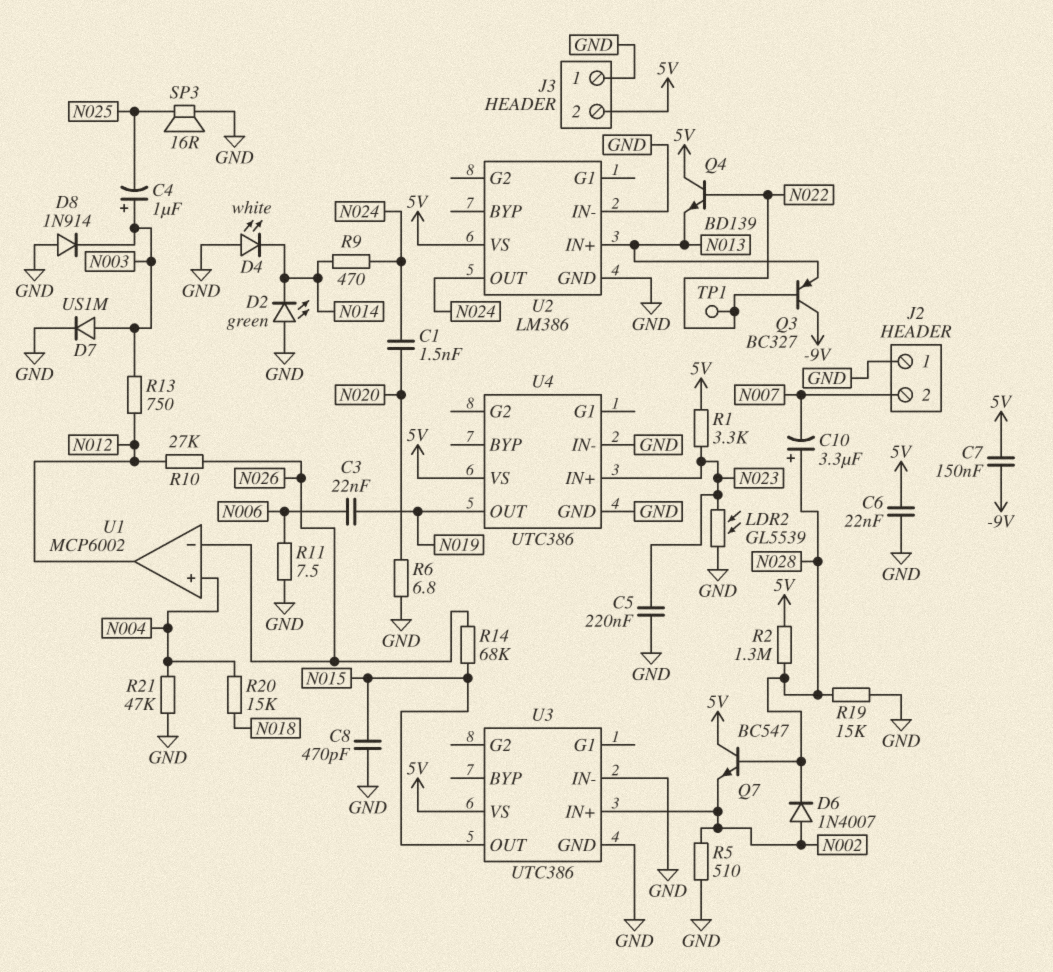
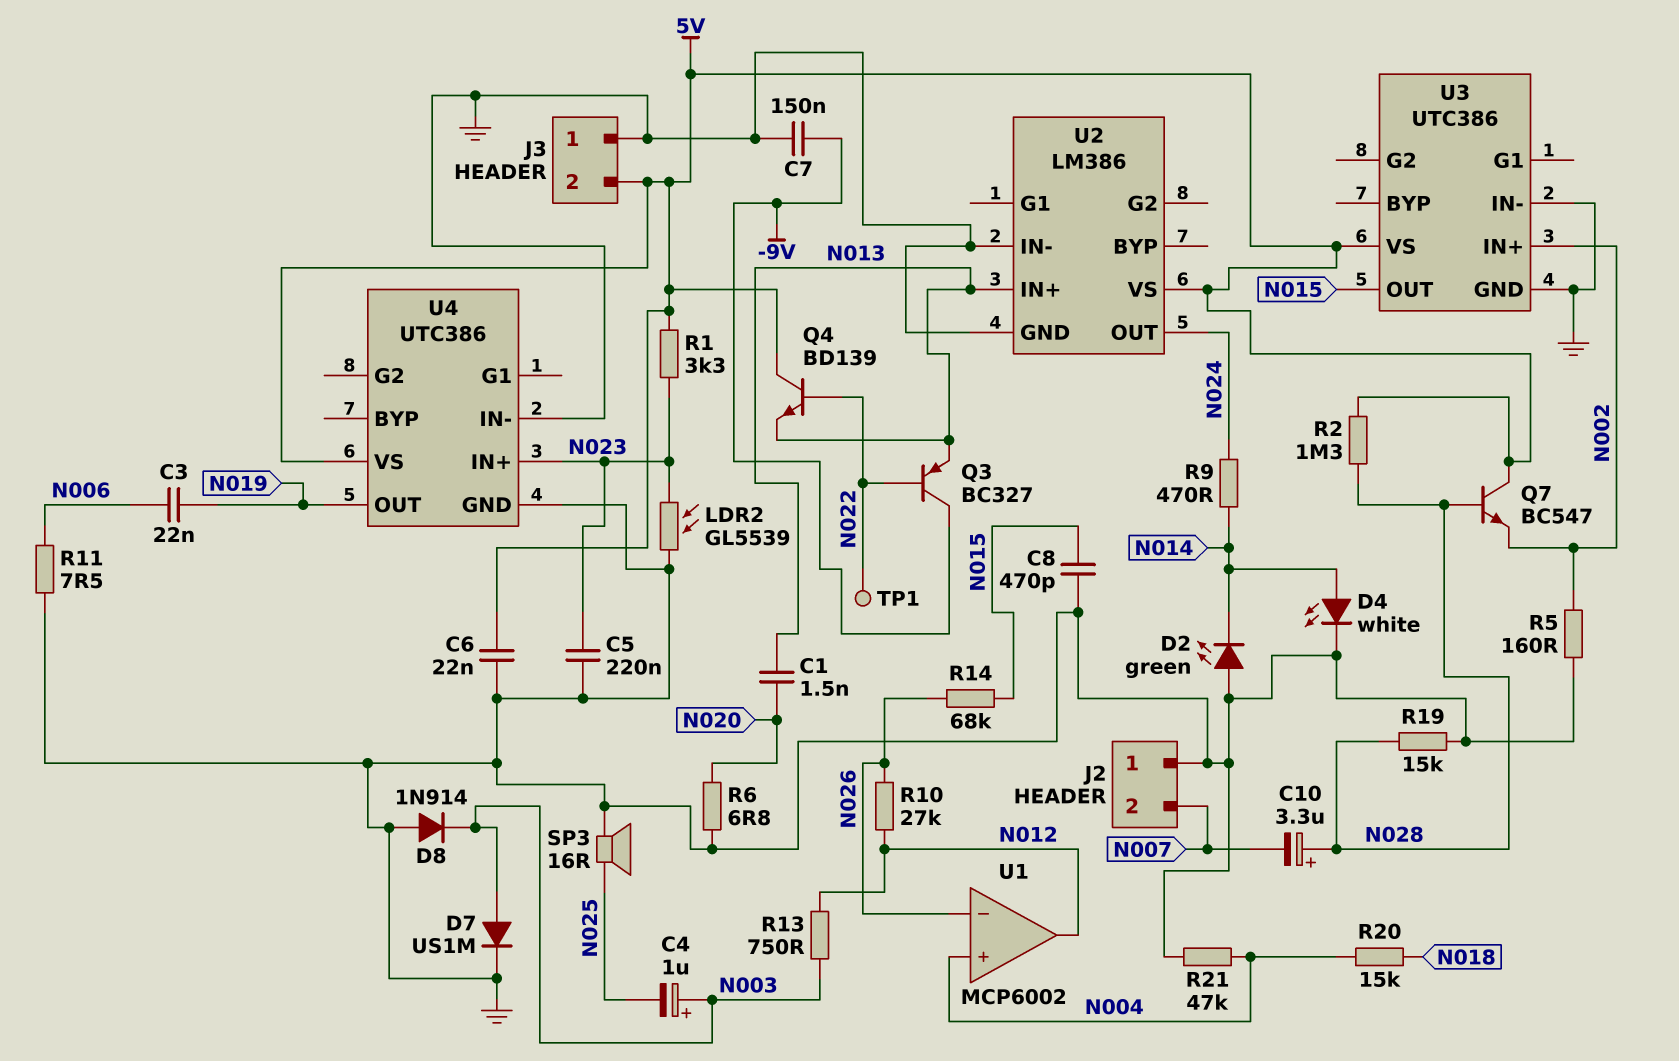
C1: 1.5nF (N020, N024) -> 1.5nF (N013, N020)
C7: 150nF (-9V, 5V) -> 150nF (-9V, GND)
D4: LED white (A GND, K N014) -> LED white (A N014, K GND)
D6: diode 1N4007 (A N002, K N028) -> none
R5: 510 (GND, N002) -> 160 (GND, N002)

